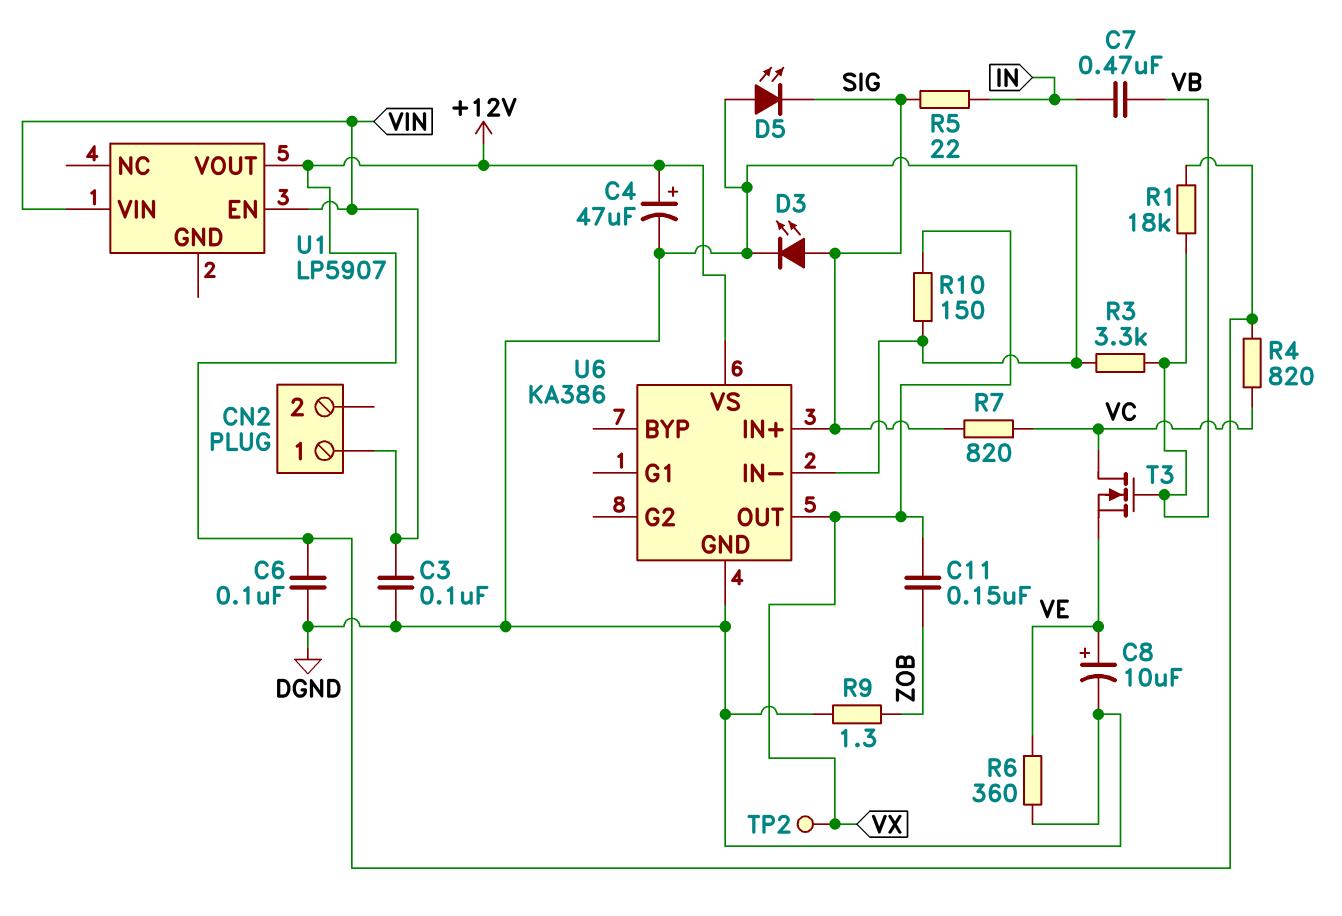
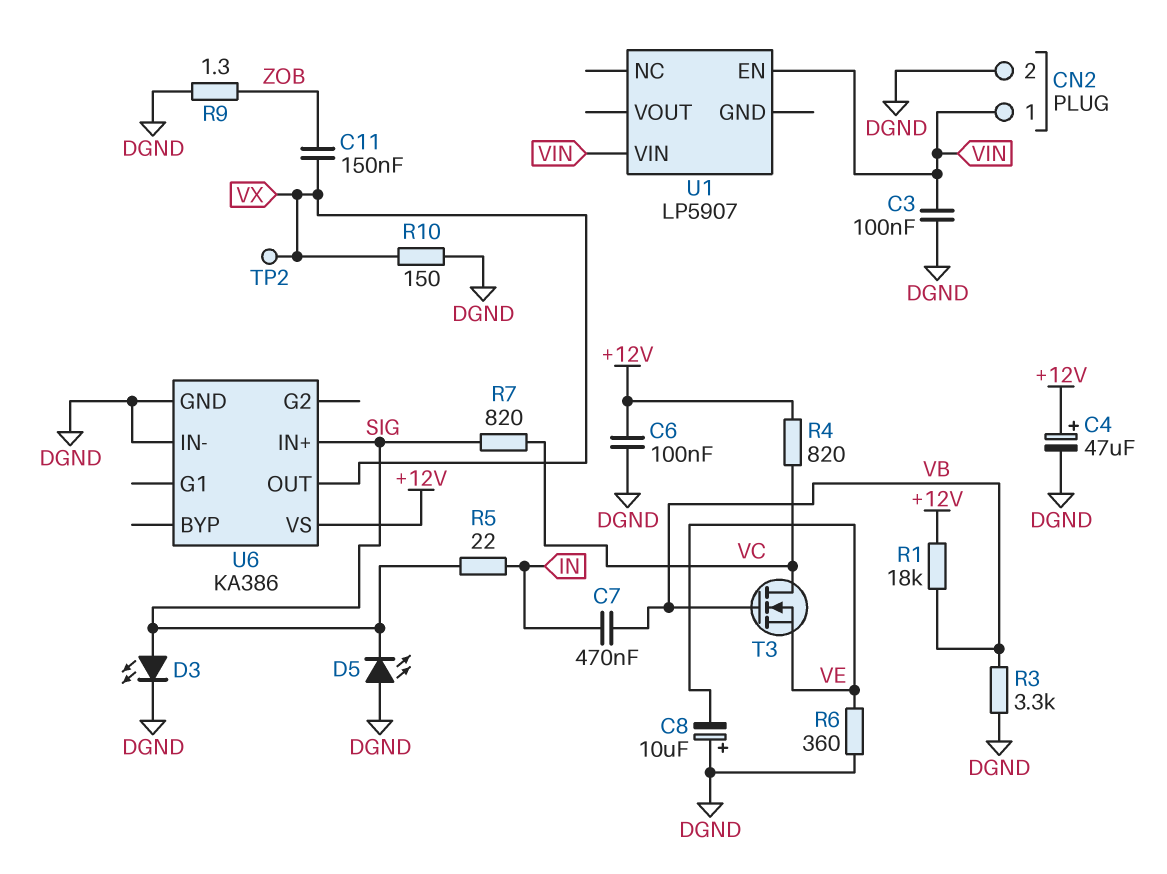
C8: 10uF (plus VE, minus DGND) -> 10uF (plus DGND, minus VE)
CN2 pin 2: none -> DGND
U1 pin VOUT: +12V -> none

